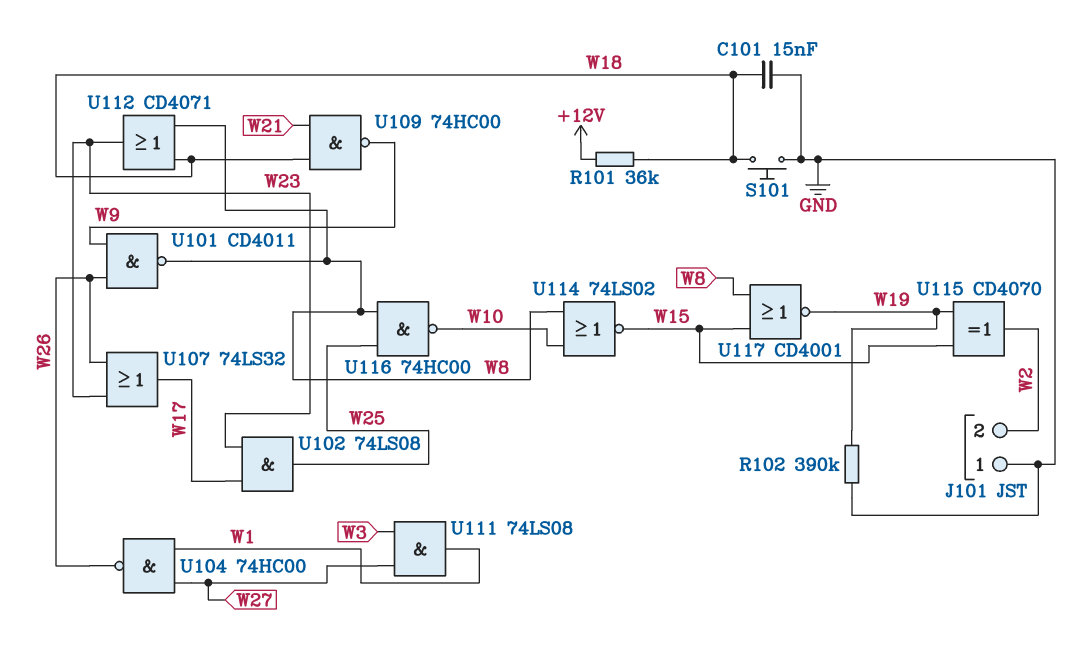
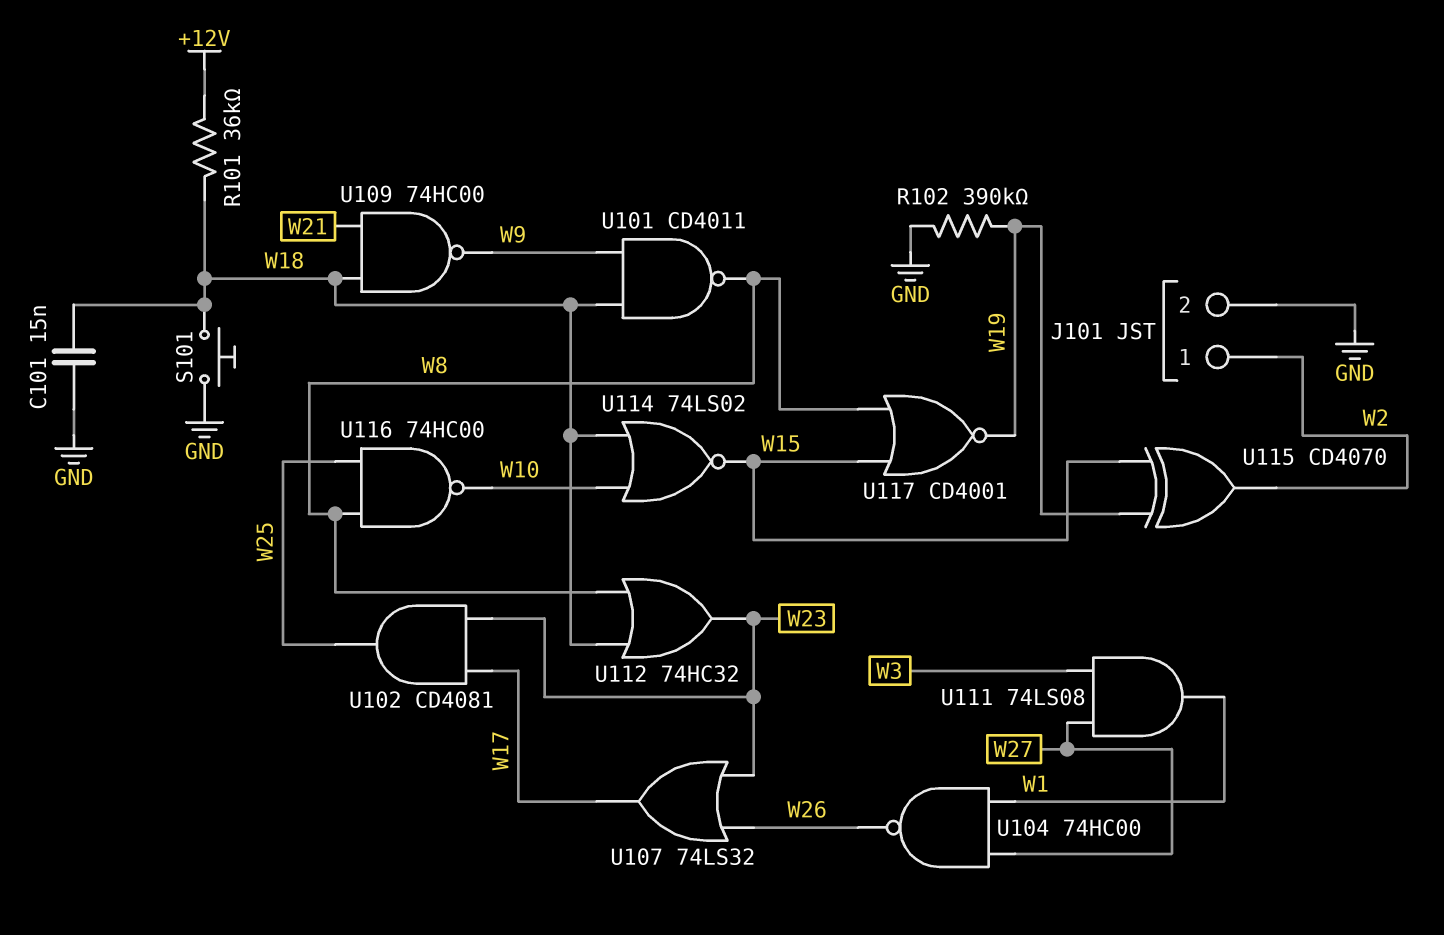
J101 pin 1: GND -> W2
J101 pin 2: W2 -> GND
U101: NAND CD4011 (in W9, in W26, out W8) -> NAND CD4011 (in W9, in W18, out W8)
U102: AND 74LS08 (in W17, in W23, out W25) -> AND CD4081 (in W17, in W23, out W25)
U112: OR CD4071 (in W8, in W18, out W23) -> OR 74HC32 (in W8, in W18, out W23)
U114: NOR 74LS02 (in W8, in W10, out W15) -> NOR 74LS02 (in W10, in W18, out W15)

